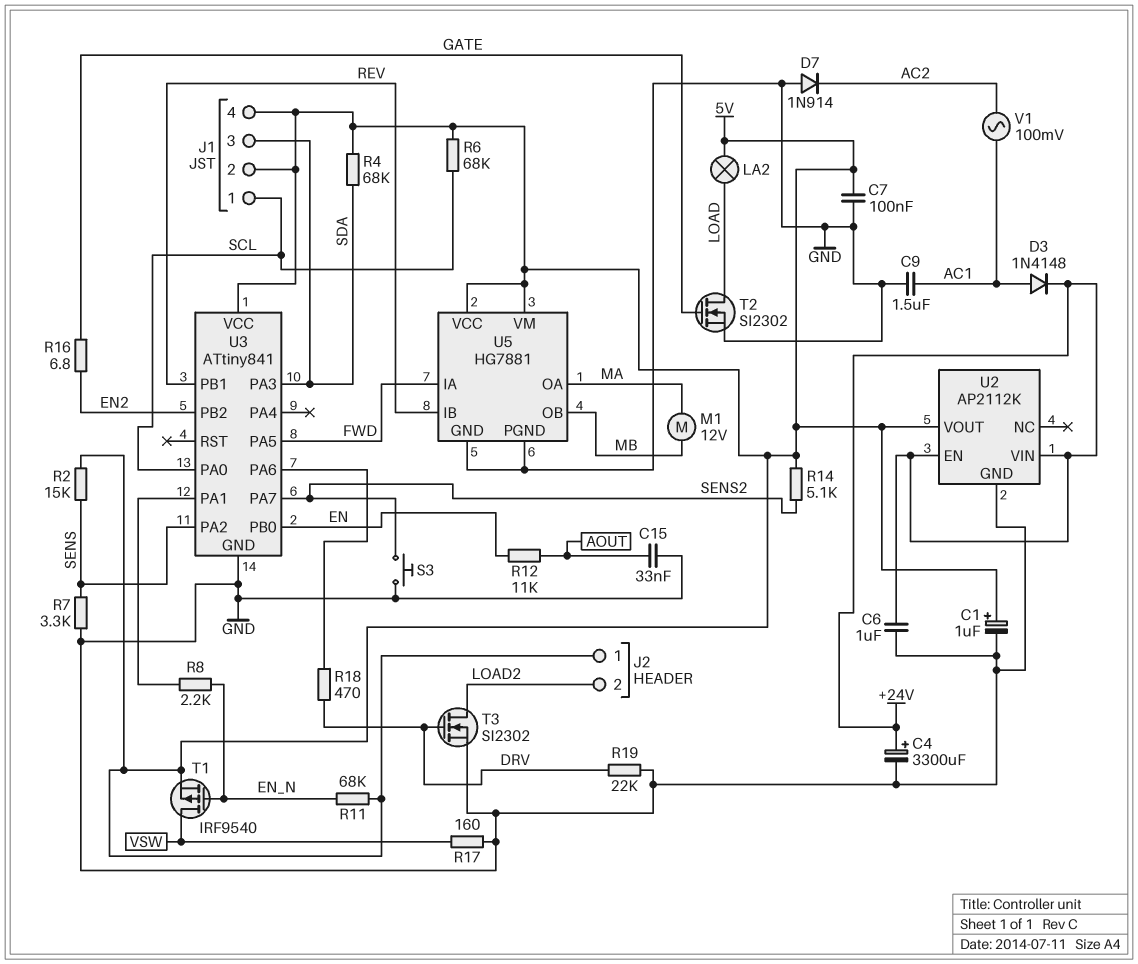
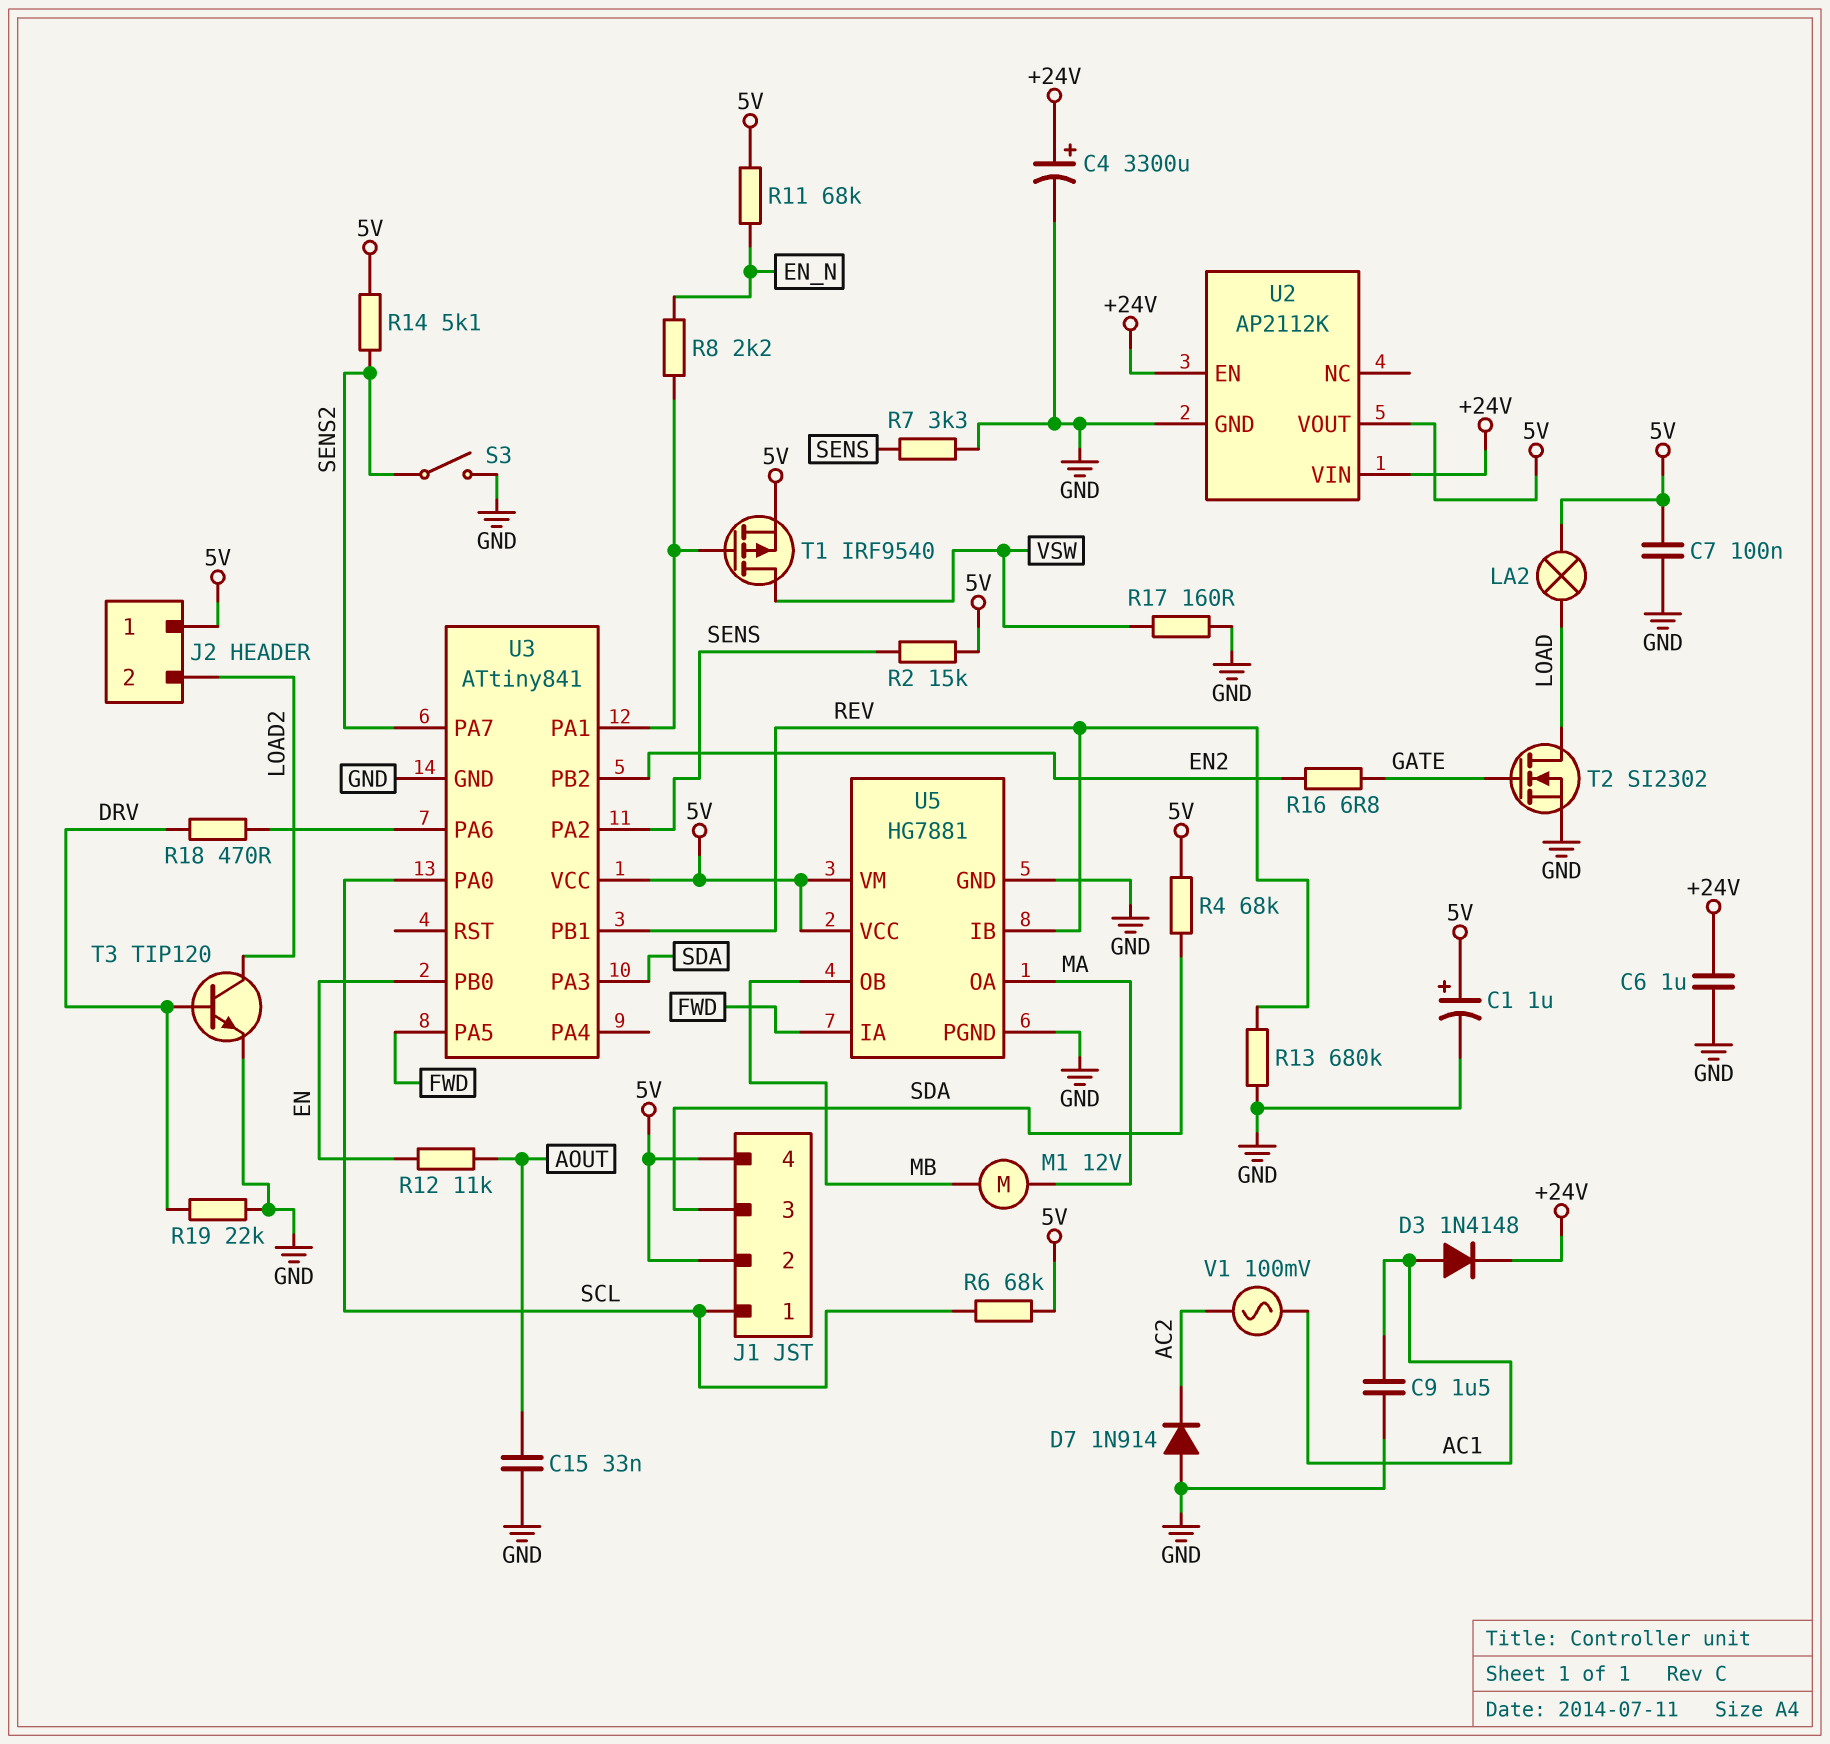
R13: none -> 680k (GND, REV)
S3: button (GND, SENS2) -> switch (GND, SENS2)
T1: PMOS IRF9540 (G EN_N, D VSW, S 5V) -> PMOS IRF9540 (G U3/PA1, D VSW, S 5V)
T3: NMOS SI2302 (G DRV, D LOAD2, S GND) -> NPN TIP120 (B DRV, C LOAD2, E GND)

